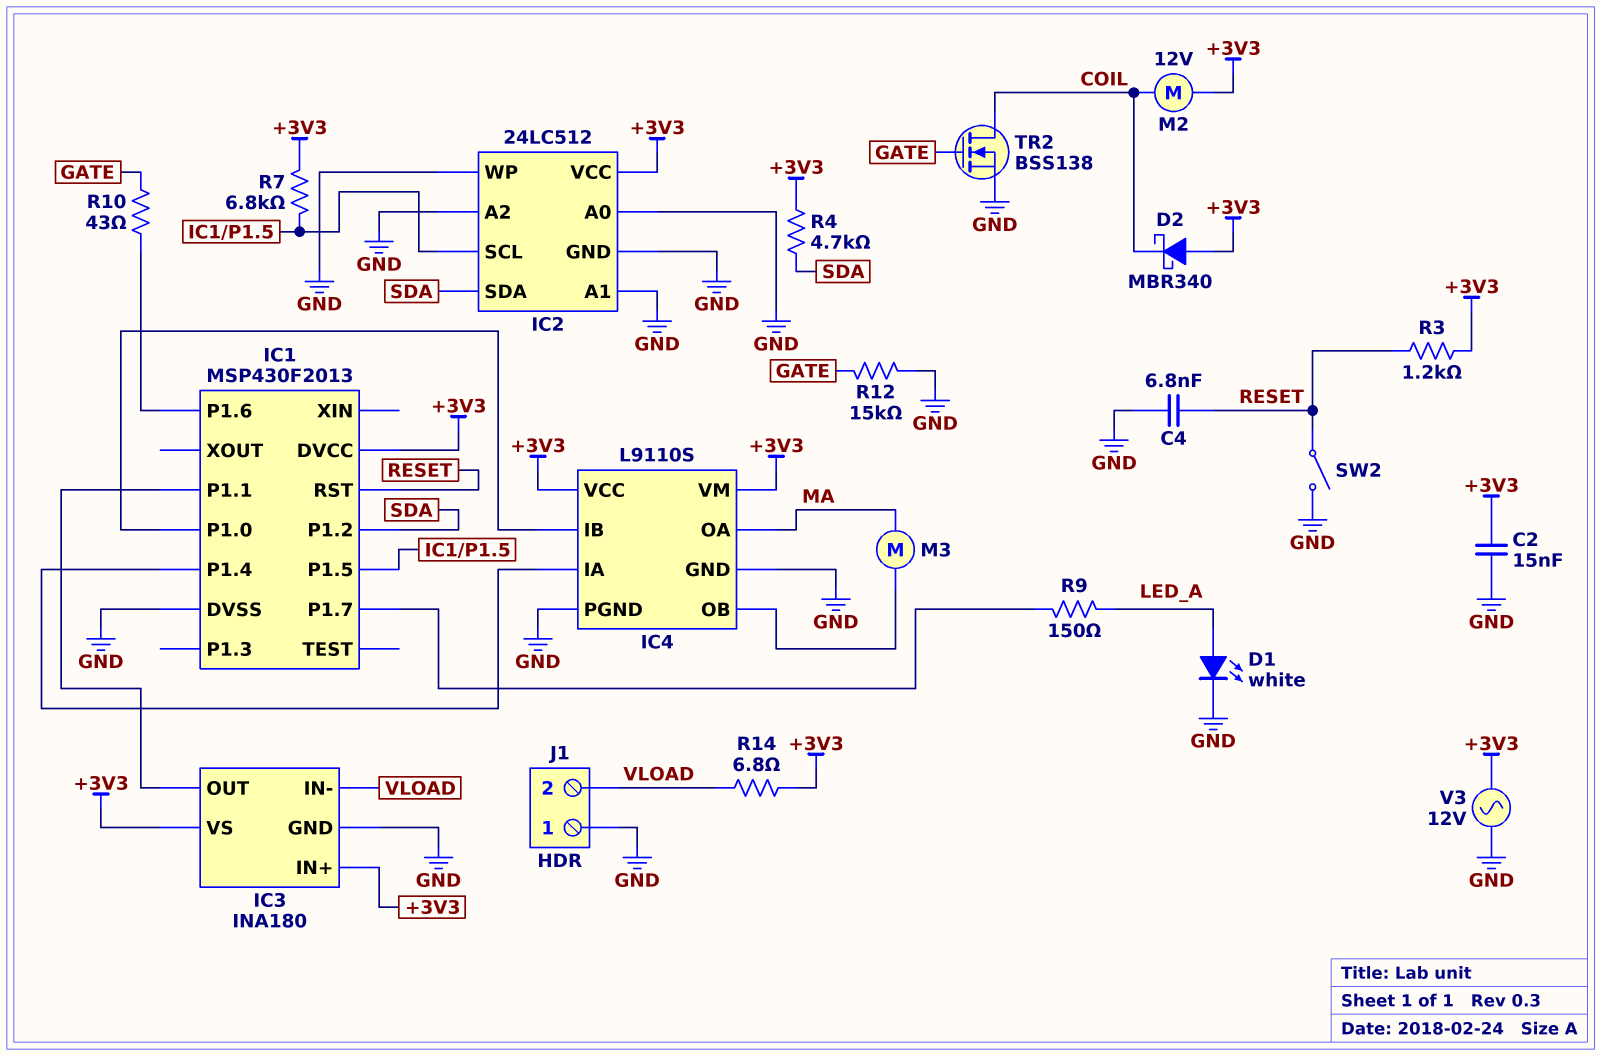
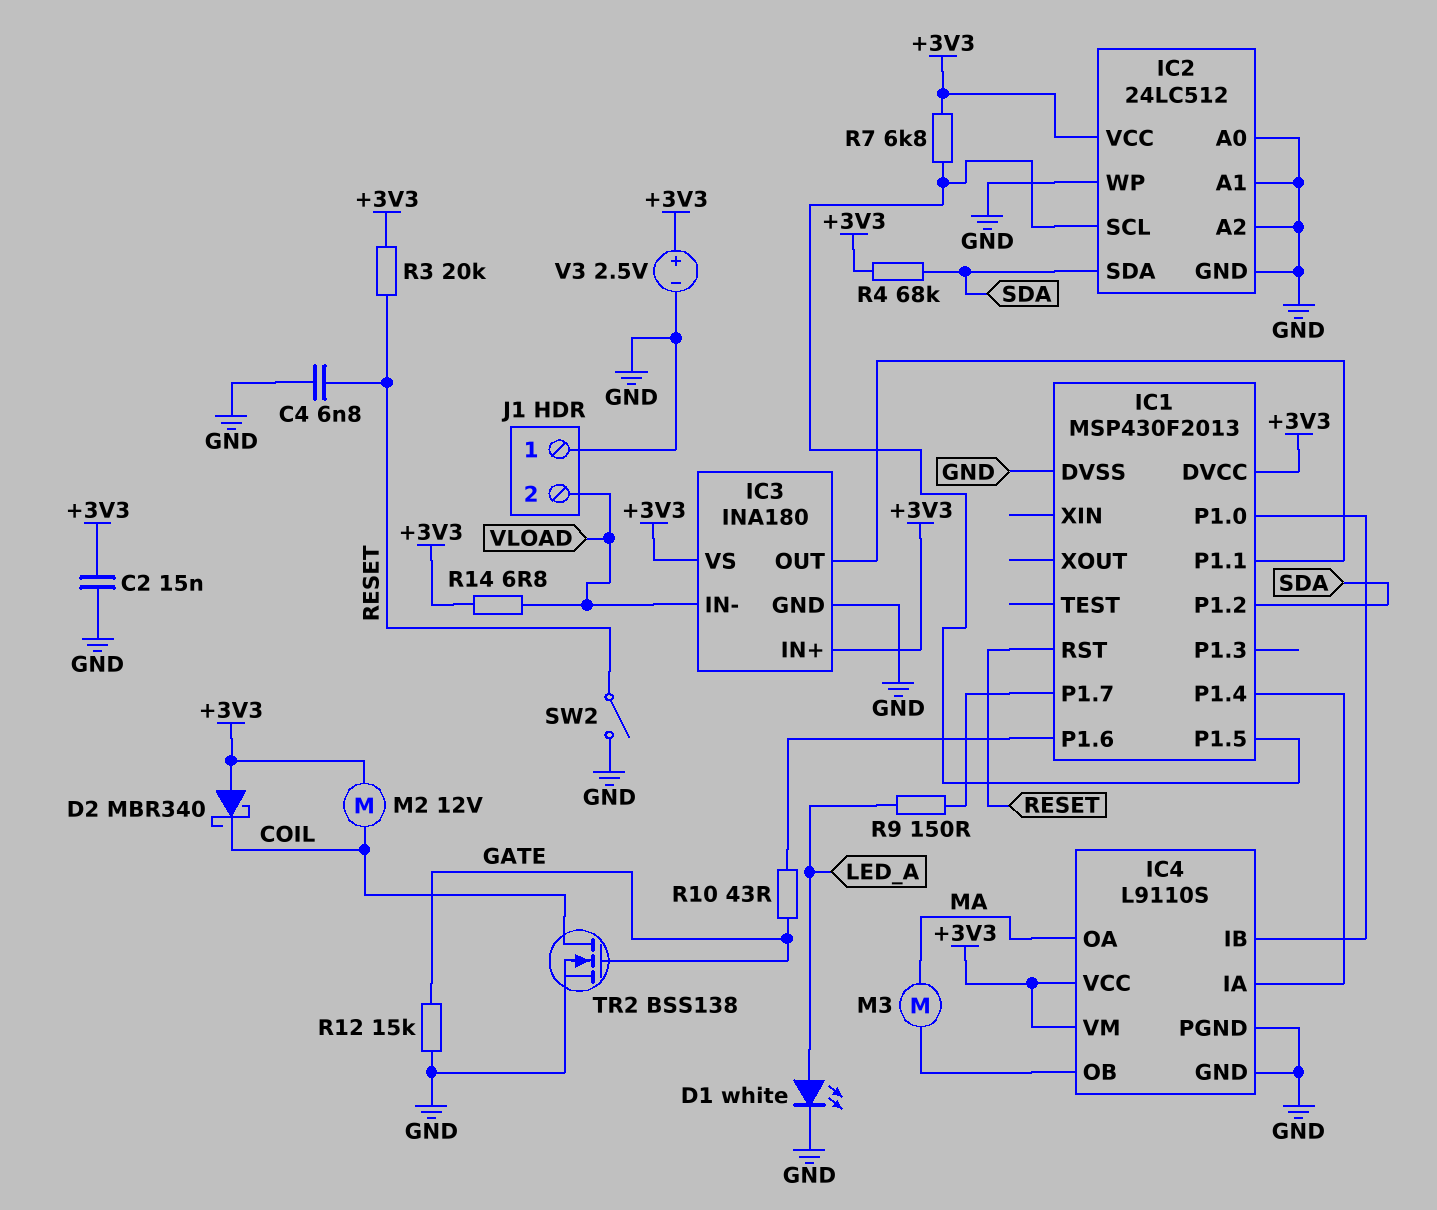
R3: 1.2k (+3V3, RESET) -> 20k (+3V3, RESET)
R4: 4.7k (+3V3, SDA) -> 68k (+3V3, SDA)
V3: AC 12V (+3V3, GND) -> 2.5V (plus +3V3, minus GND)

